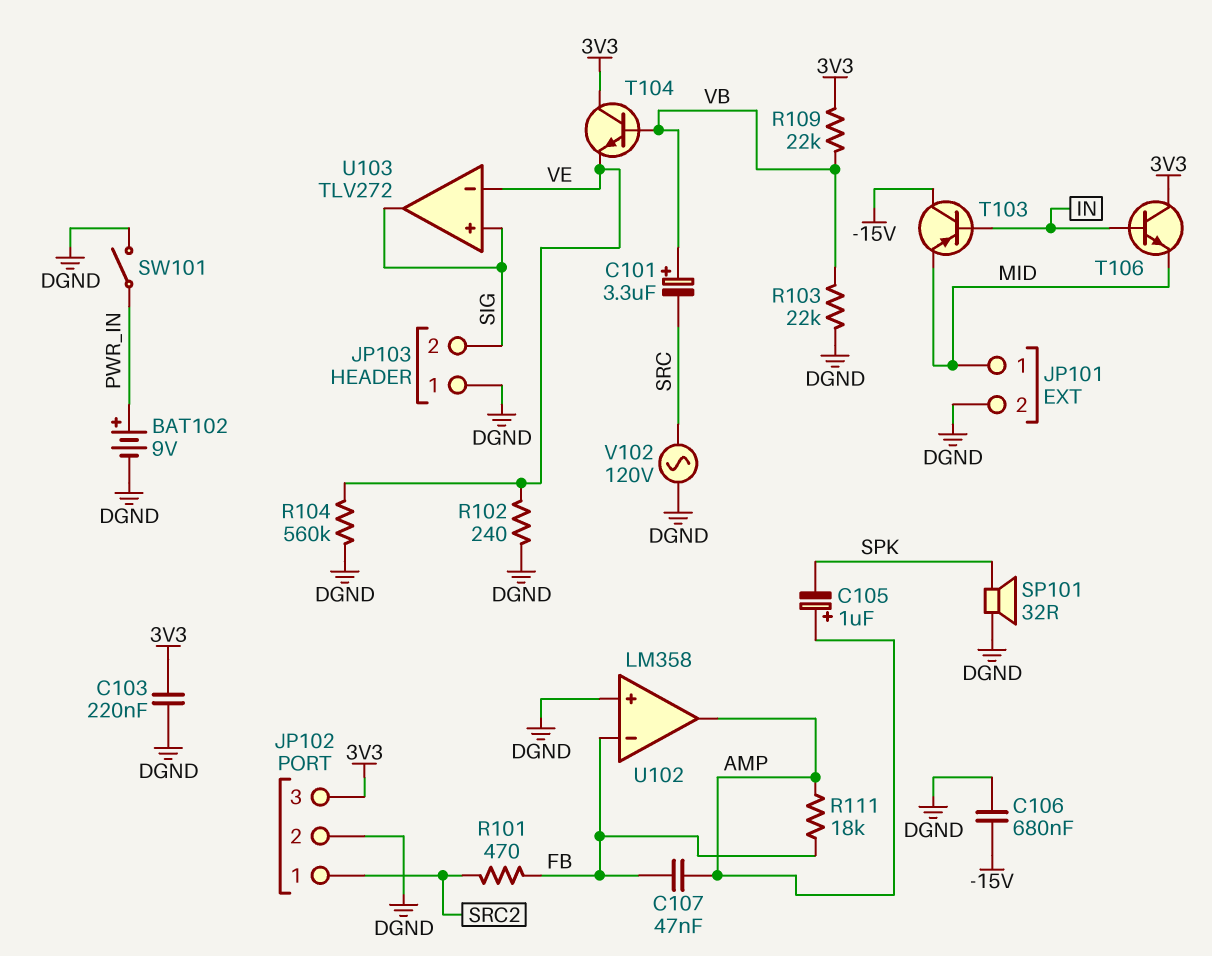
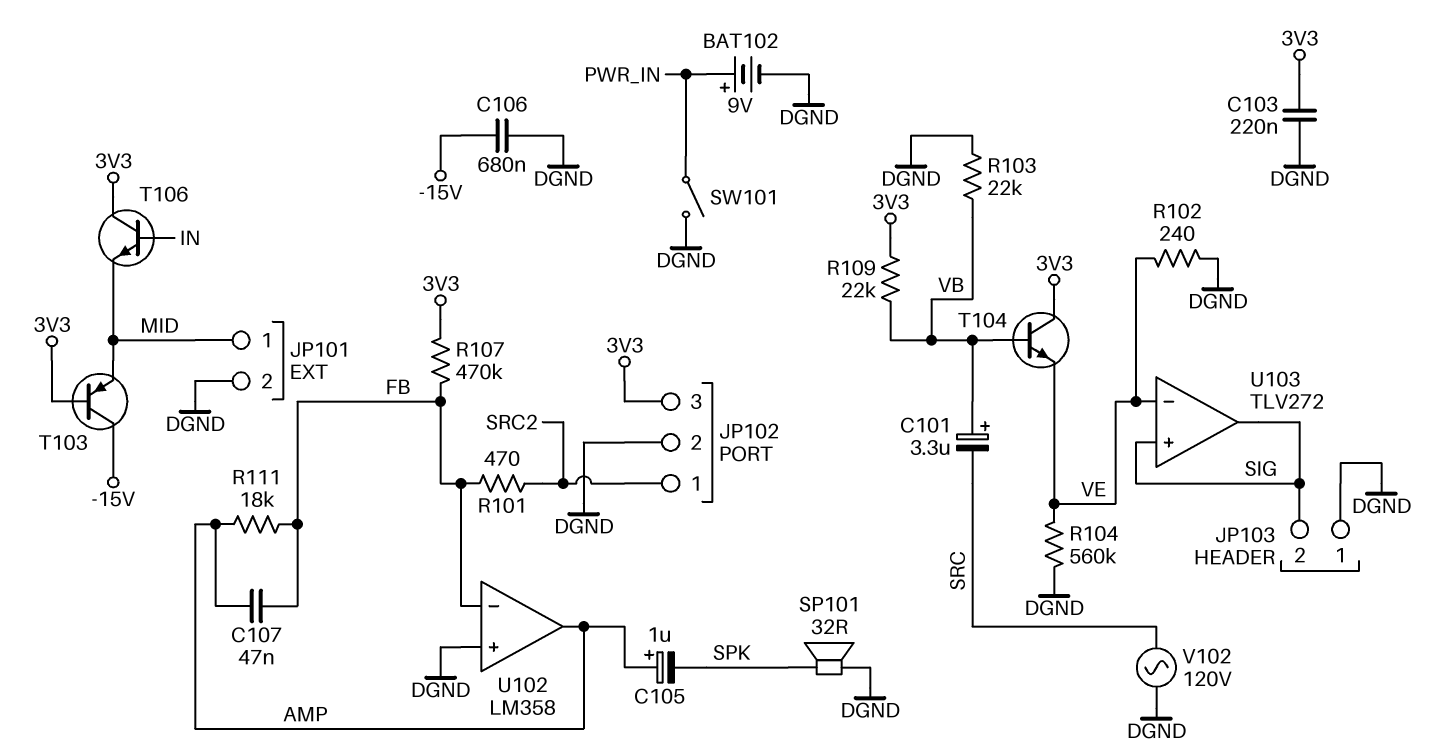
R107: none -> 470k (3V3, FB)
T103: PNP (B IN, C -15V, E MID) -> PNP (B 3V3, C -15V, E MID)

